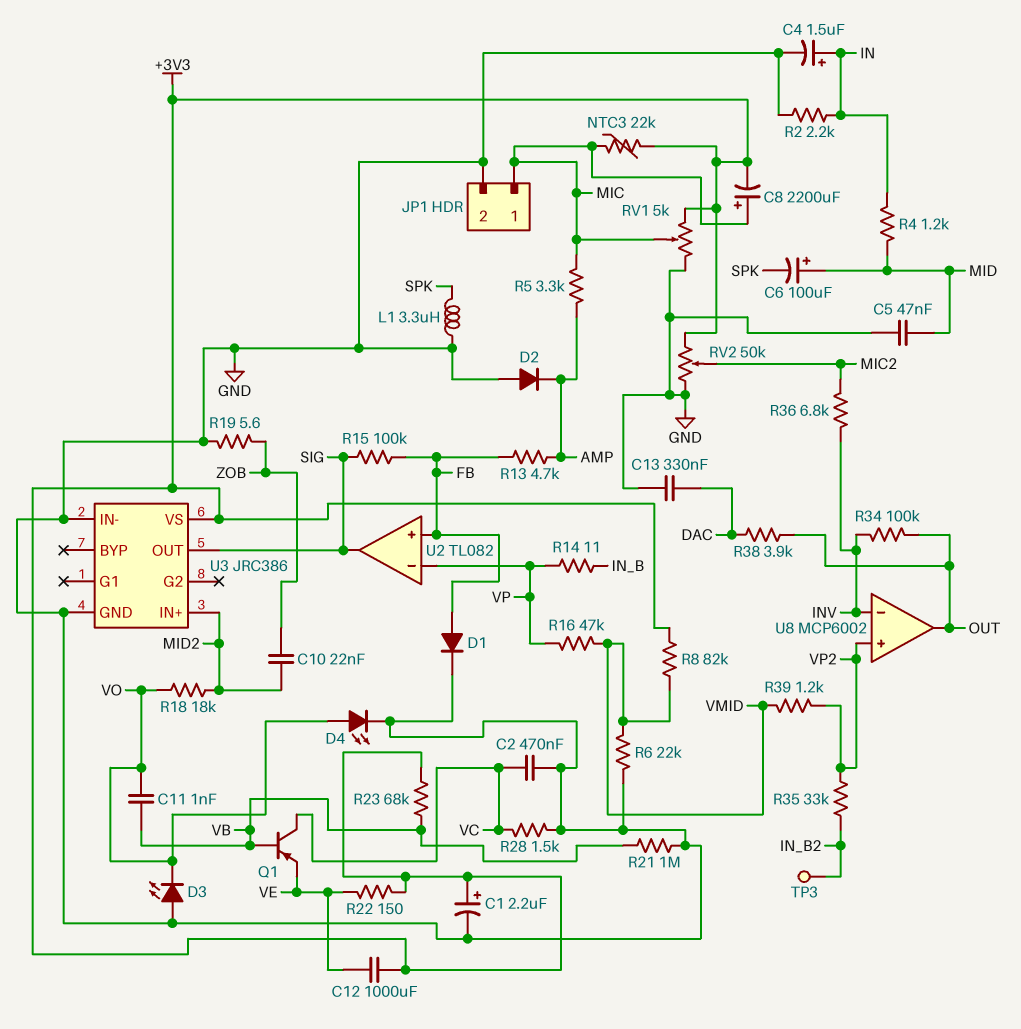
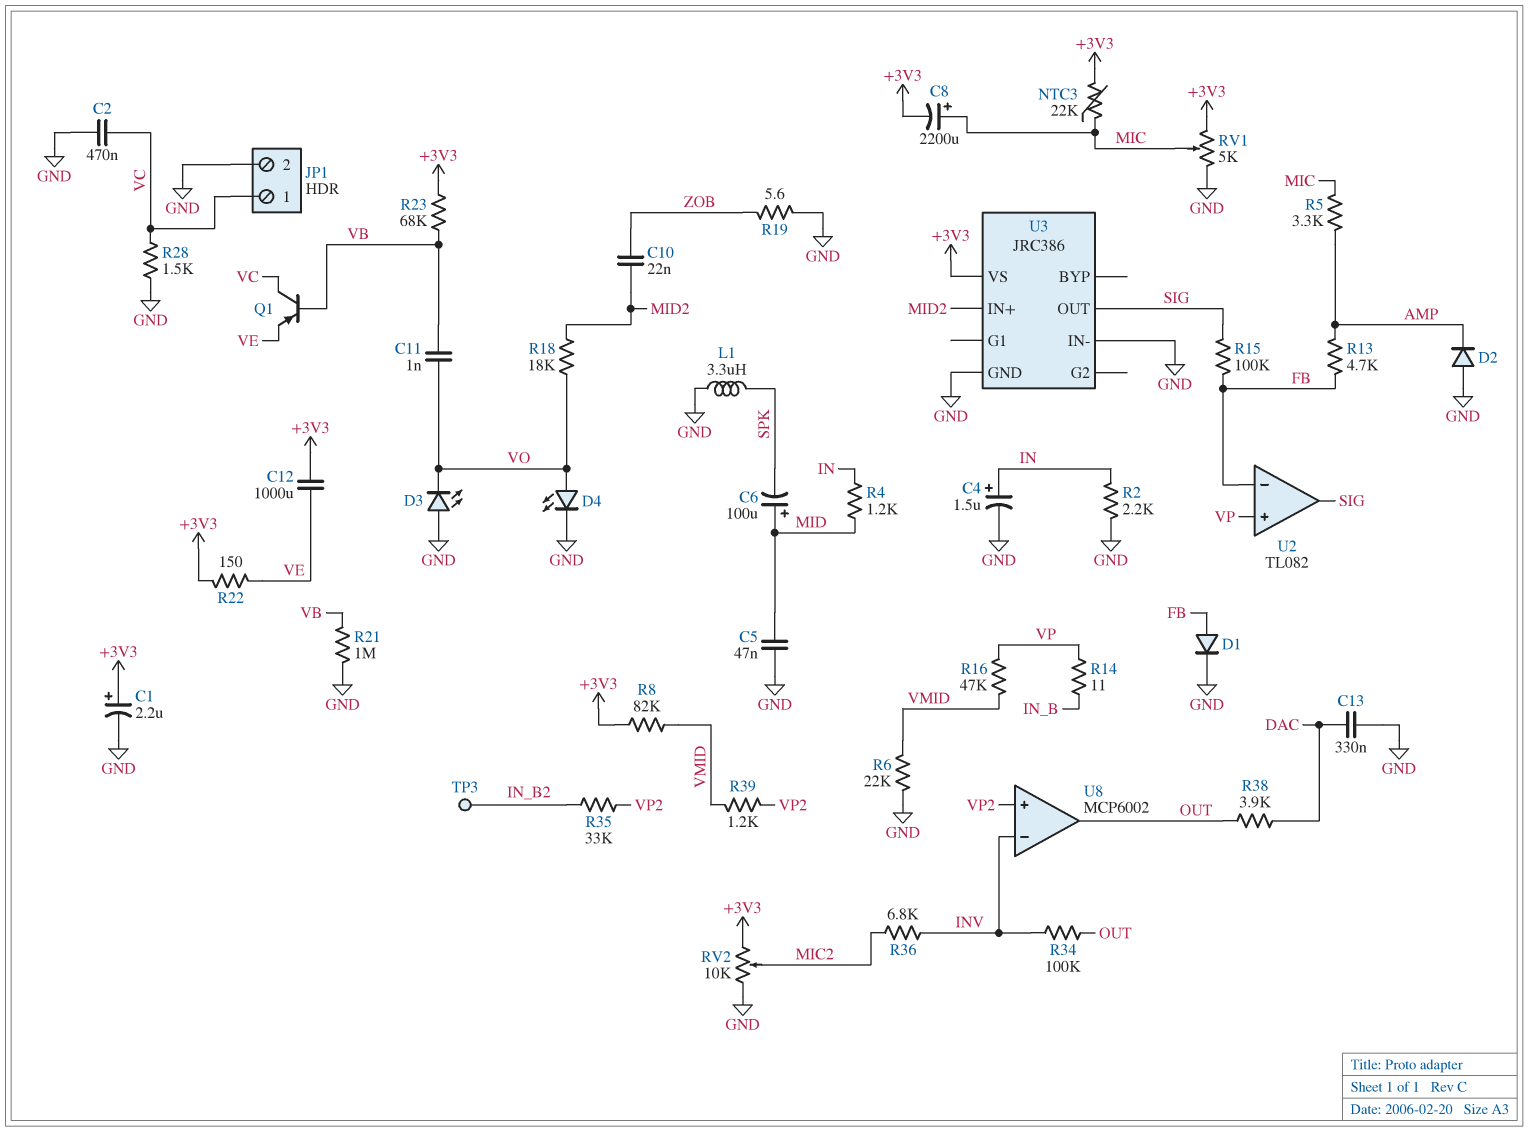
JP1 pin 1: MIC -> VC
RV2: 50k (+3V3, GND, wiper MIC2) -> 10k (+3V3, GND, wiper MIC2)
U2 pin in+: FB -> VP
U2 pin in-: VP -> FB

